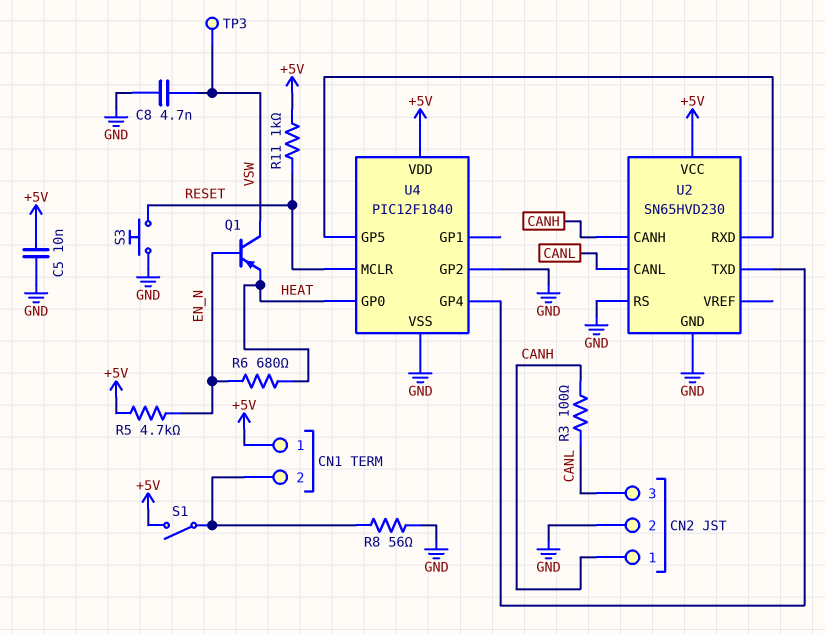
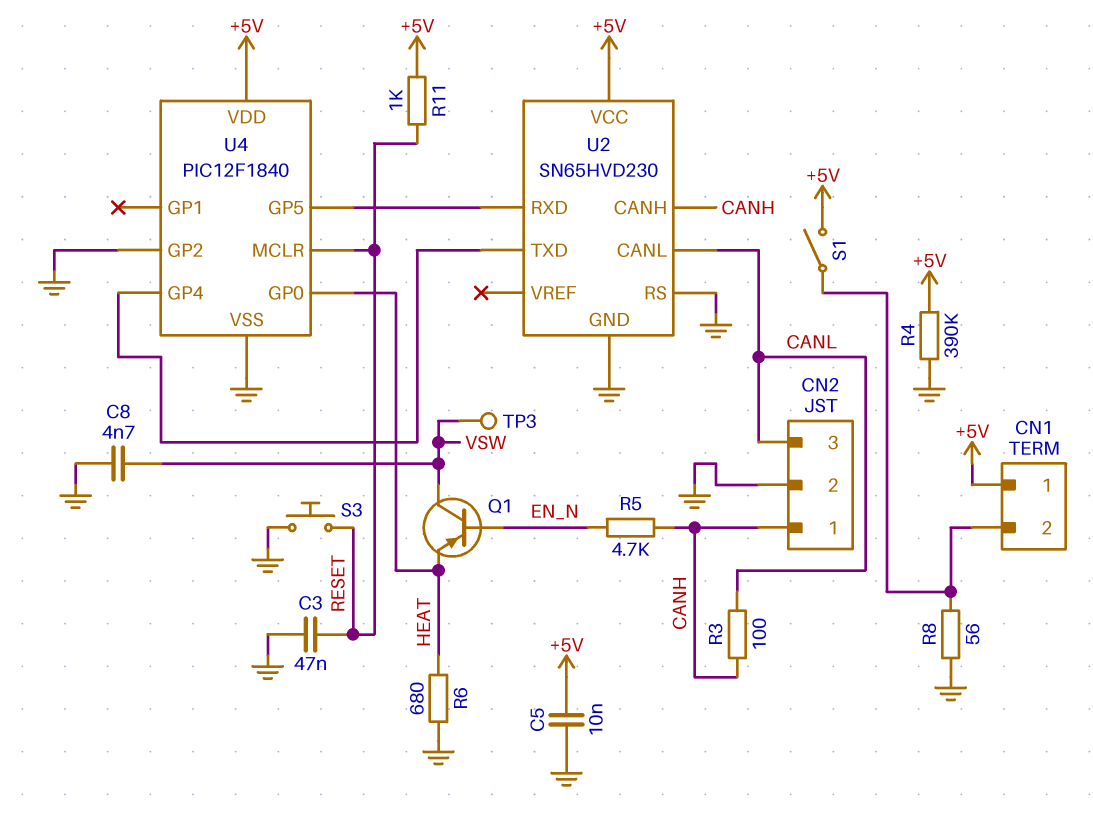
C3: none -> 47nF (GND, RESET)
R4: none -> 390k (+5V, GND)
R5: 4.7k (+5V, EN_N) -> 4.7k (CANH, EN_N)
R6: 680 (EN_N, HEAT) -> 680 (GND, HEAT)

